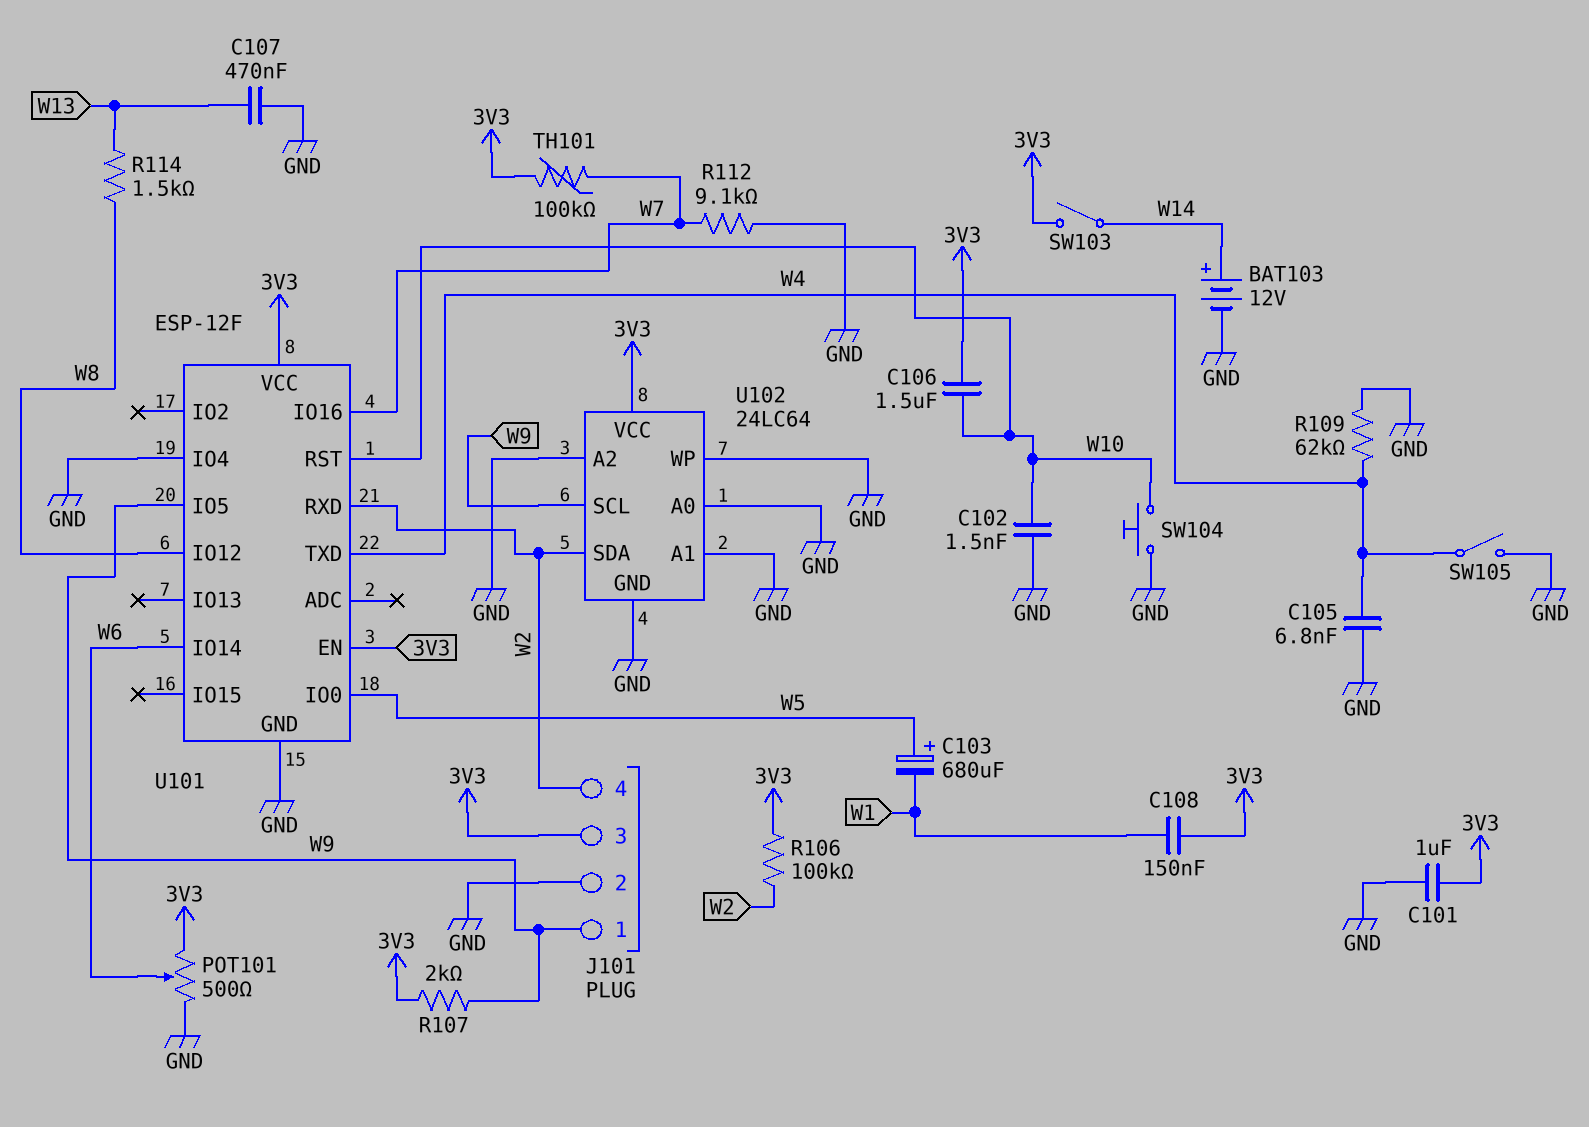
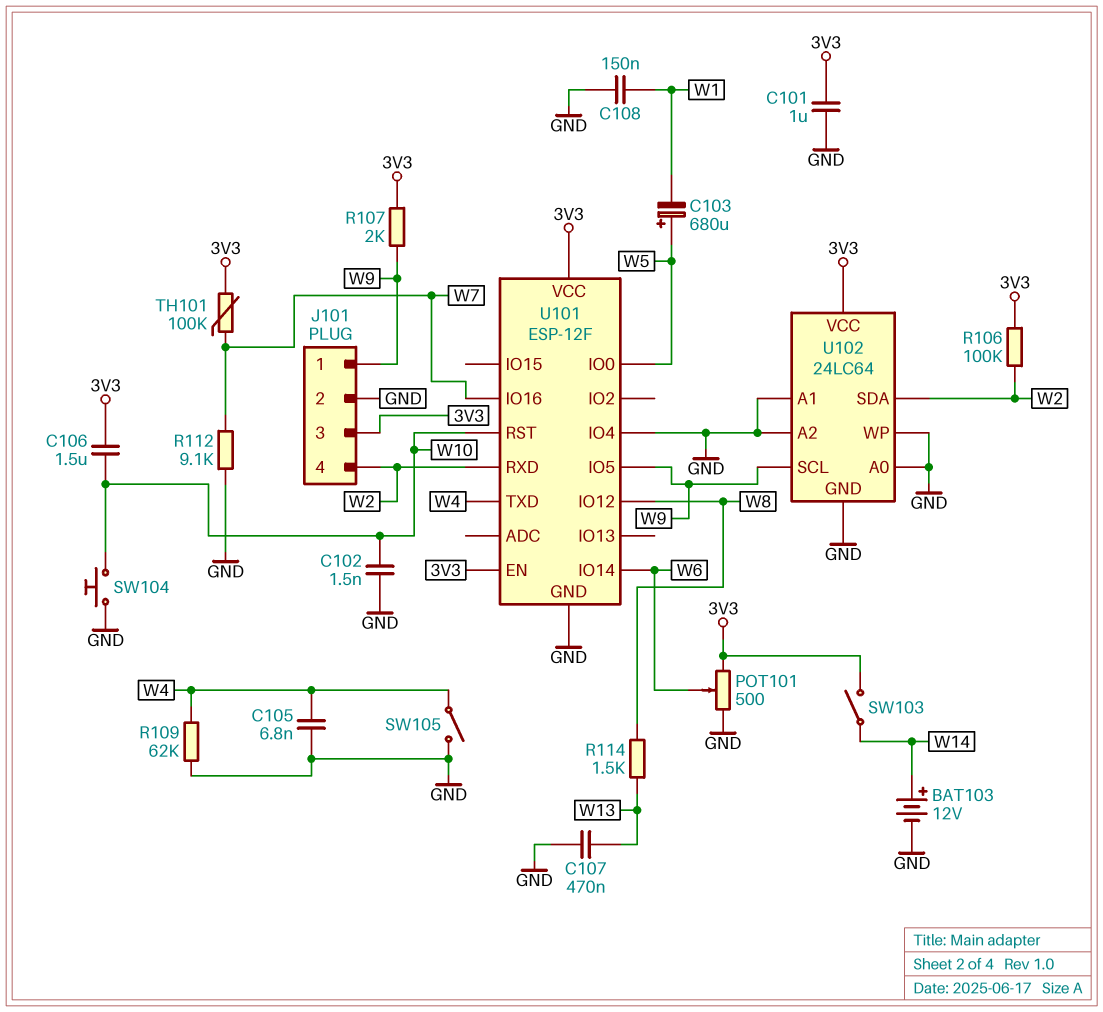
C108: 150nF (3V3, W1) -> 150nF (GND, W1)

